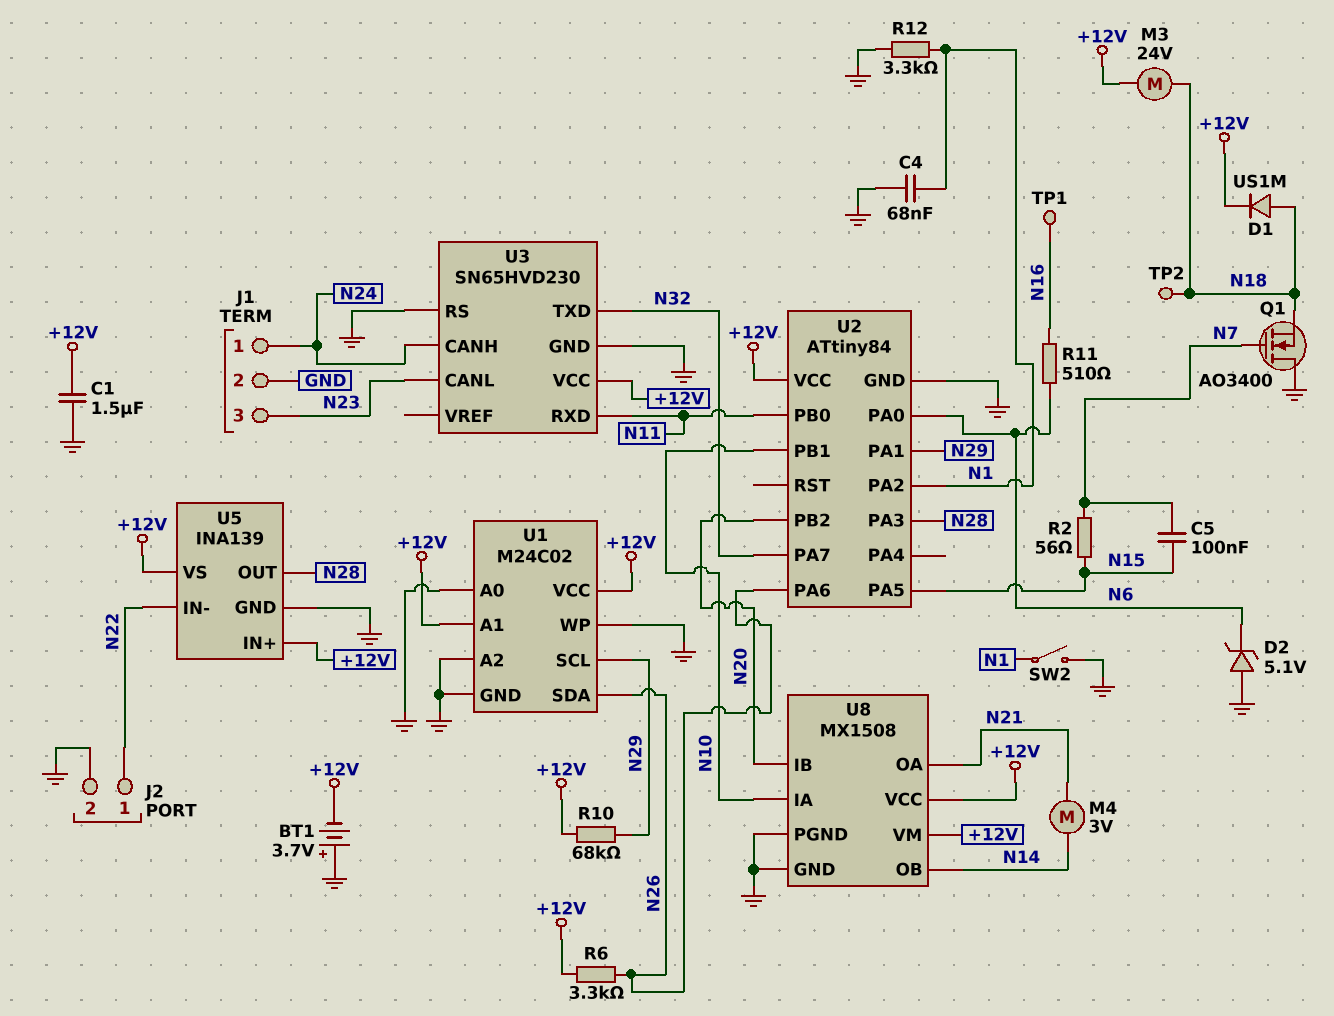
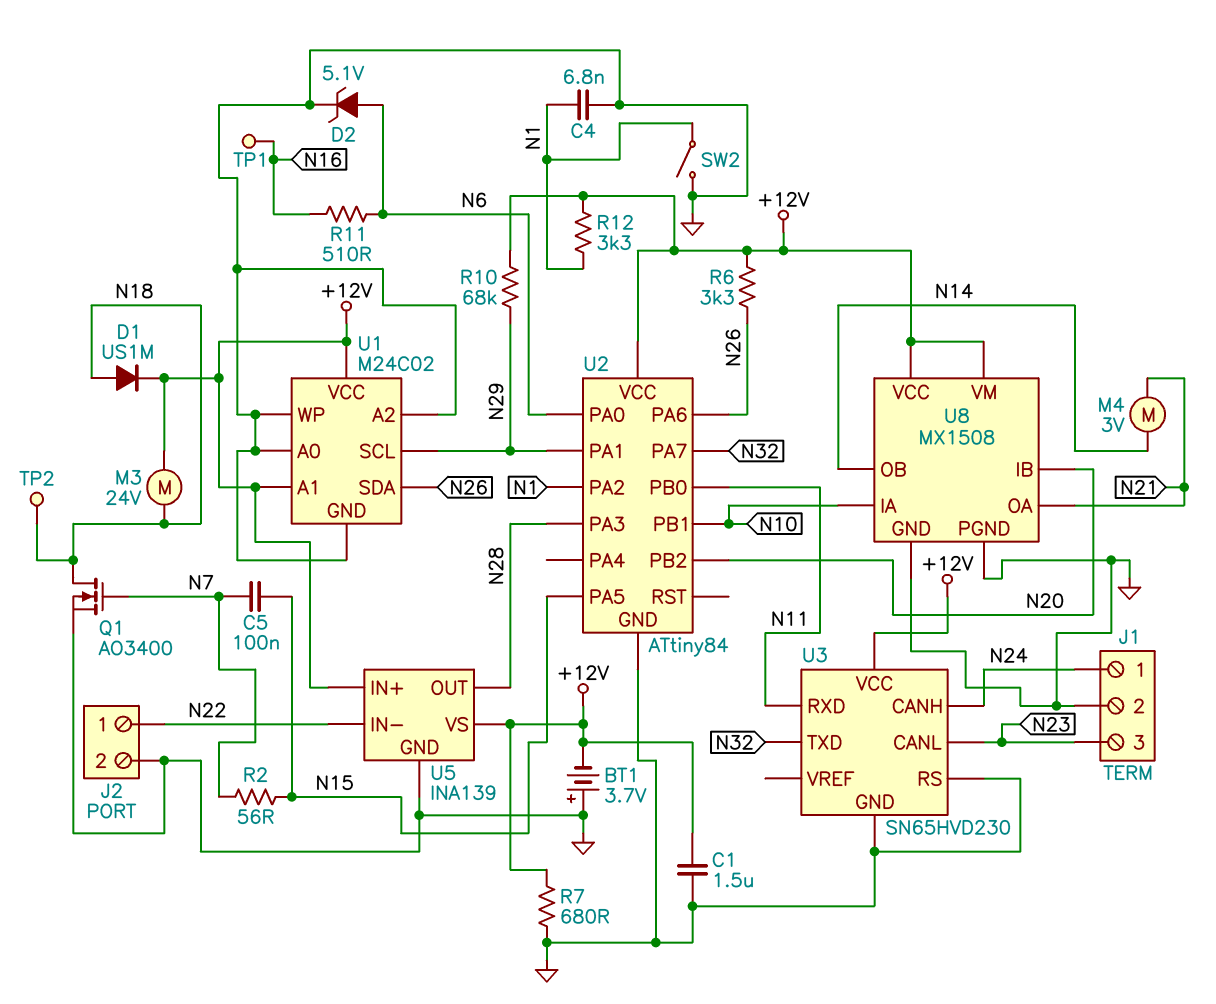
C4: 68nF (GND, N1) -> 6.8nF (GND, N1)
D2: zener 5.1V (A GND, K N6) -> zener 5.1V (A N6, K GND)
Q1: NMOS AO3400 (G N7, D GND, S N18) -> NMOS AO3400 (G N7, D N18, S GND)
R7: none -> 680 (+12V, GND)
R12: 3.3k (GND, N1) -> 3.3k (+12V, N1)

